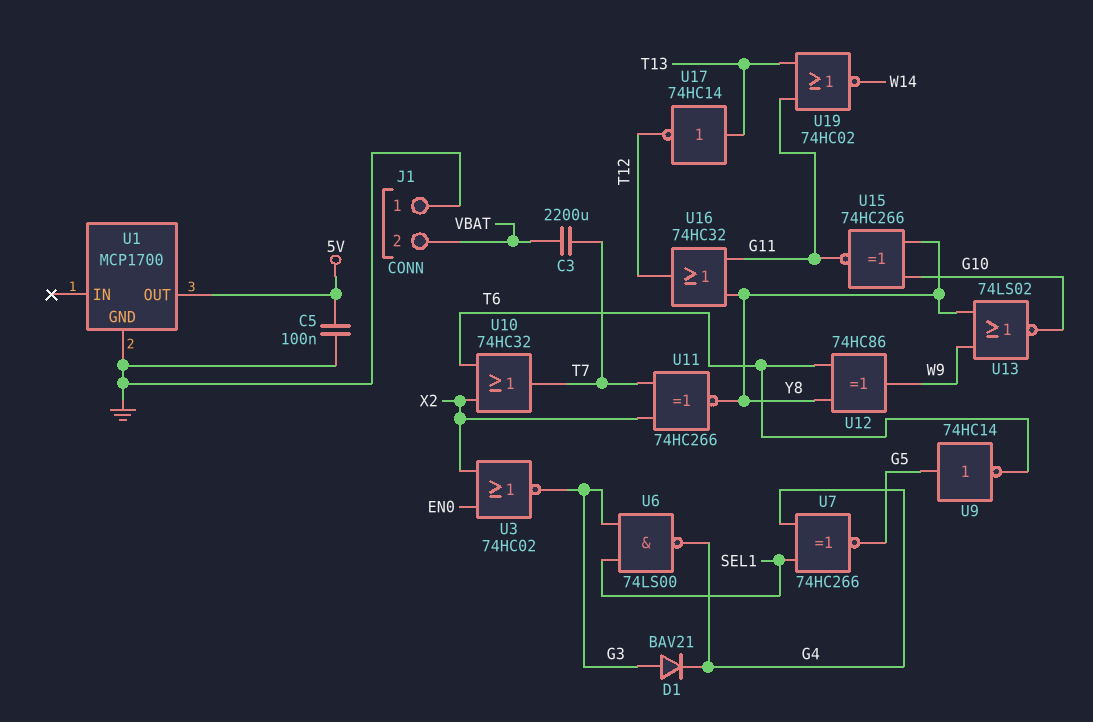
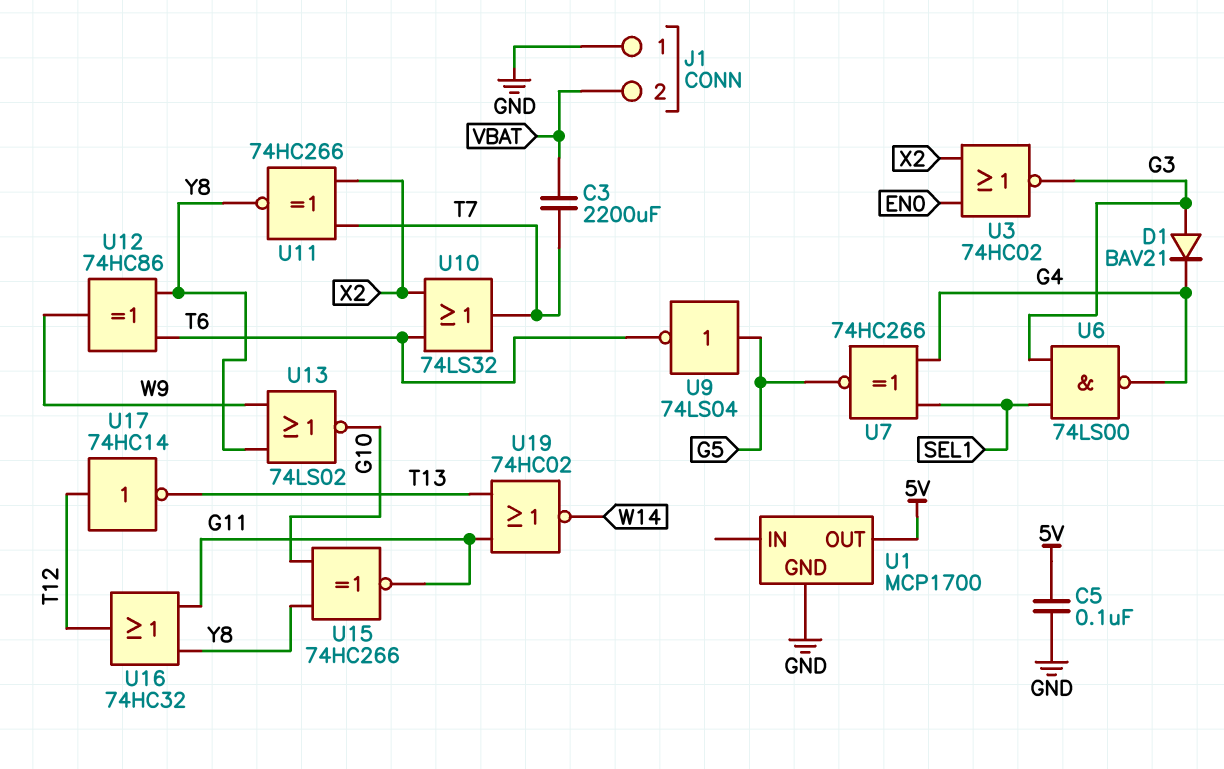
U9: NOT 74HC14 (in G5, out T6) -> NOT 74LS04 (in G5, out T6)
U10: OR 74HC32 (in T6, in X2, out T7) -> OR 74LS32 (in T6, in X2, out T7)
U17: NOT 74HC14 (in T13, out T12) -> NOT 74HC14 (in T12, out T13)

